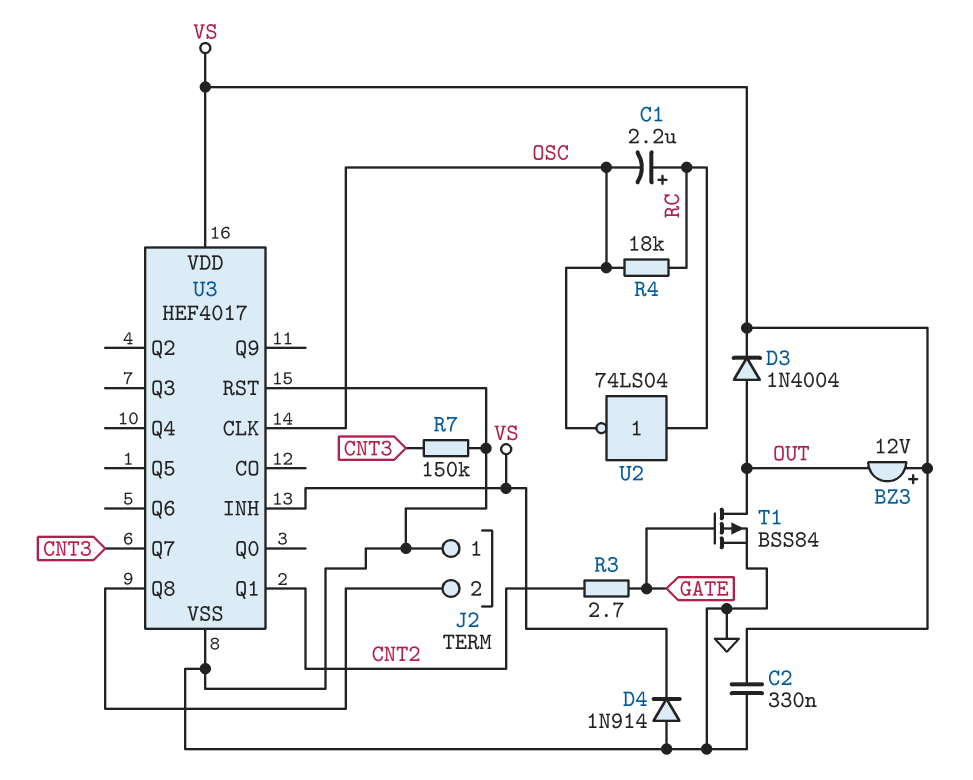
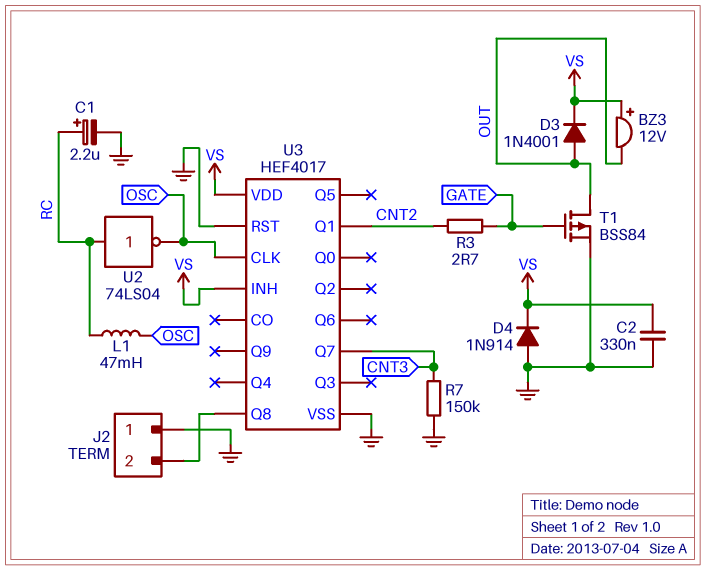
C1: 2.2uF (plus RC, minus OSC) -> 2.2uF (plus RC, minus GND)
D3: diode 1N4004 (A OUT, K VS) -> diode 1N4001 (A OUT, K VS)
L1: none -> 47mH (OSC, RC)
R4: 18k (OSC, RC) -> none

